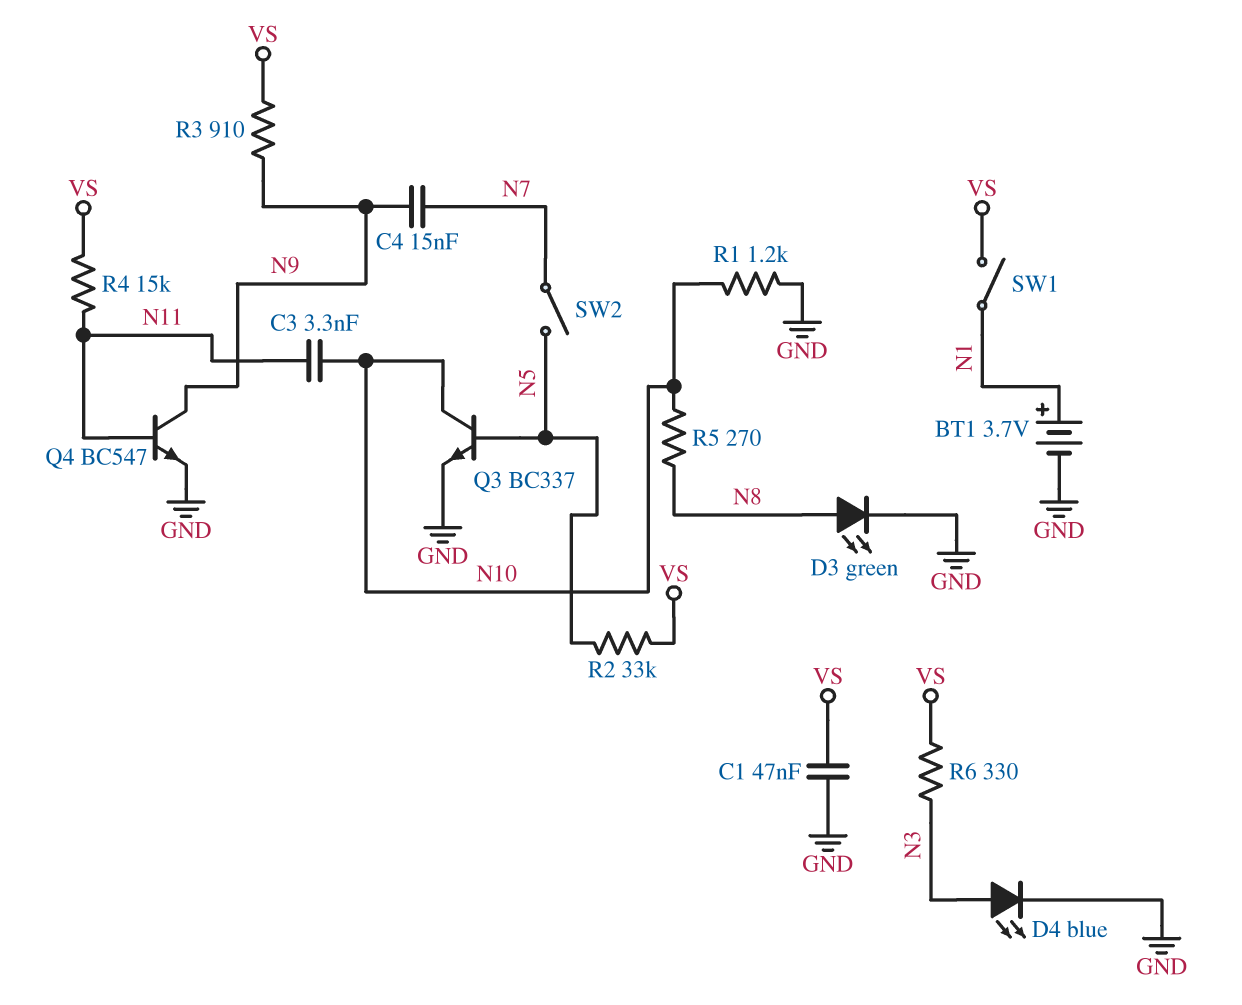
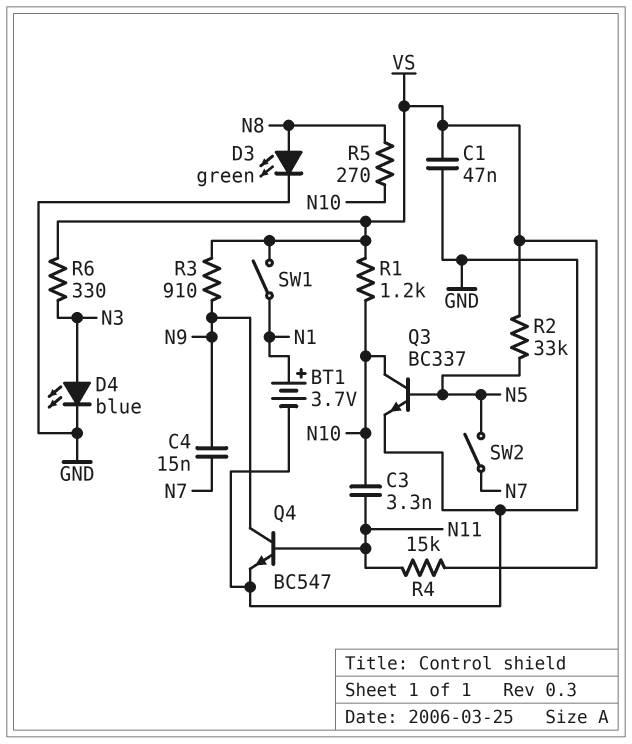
R1: 1.2k (GND, N10) -> 1.2k (N10, VS)

